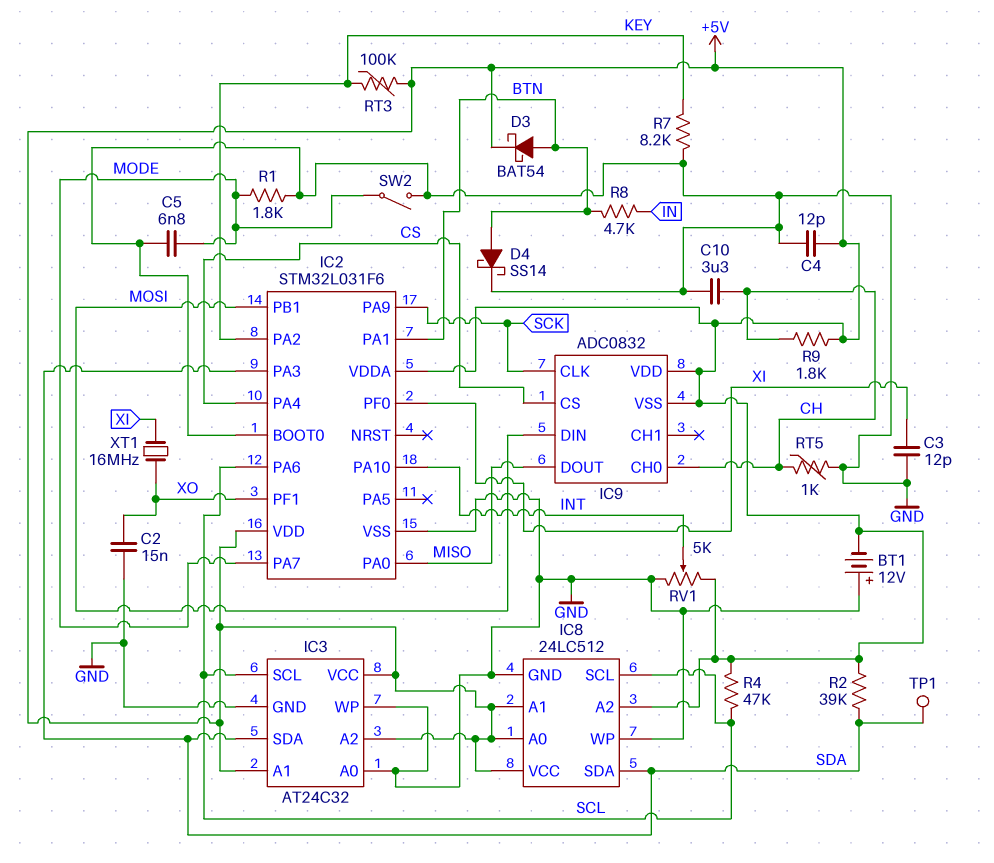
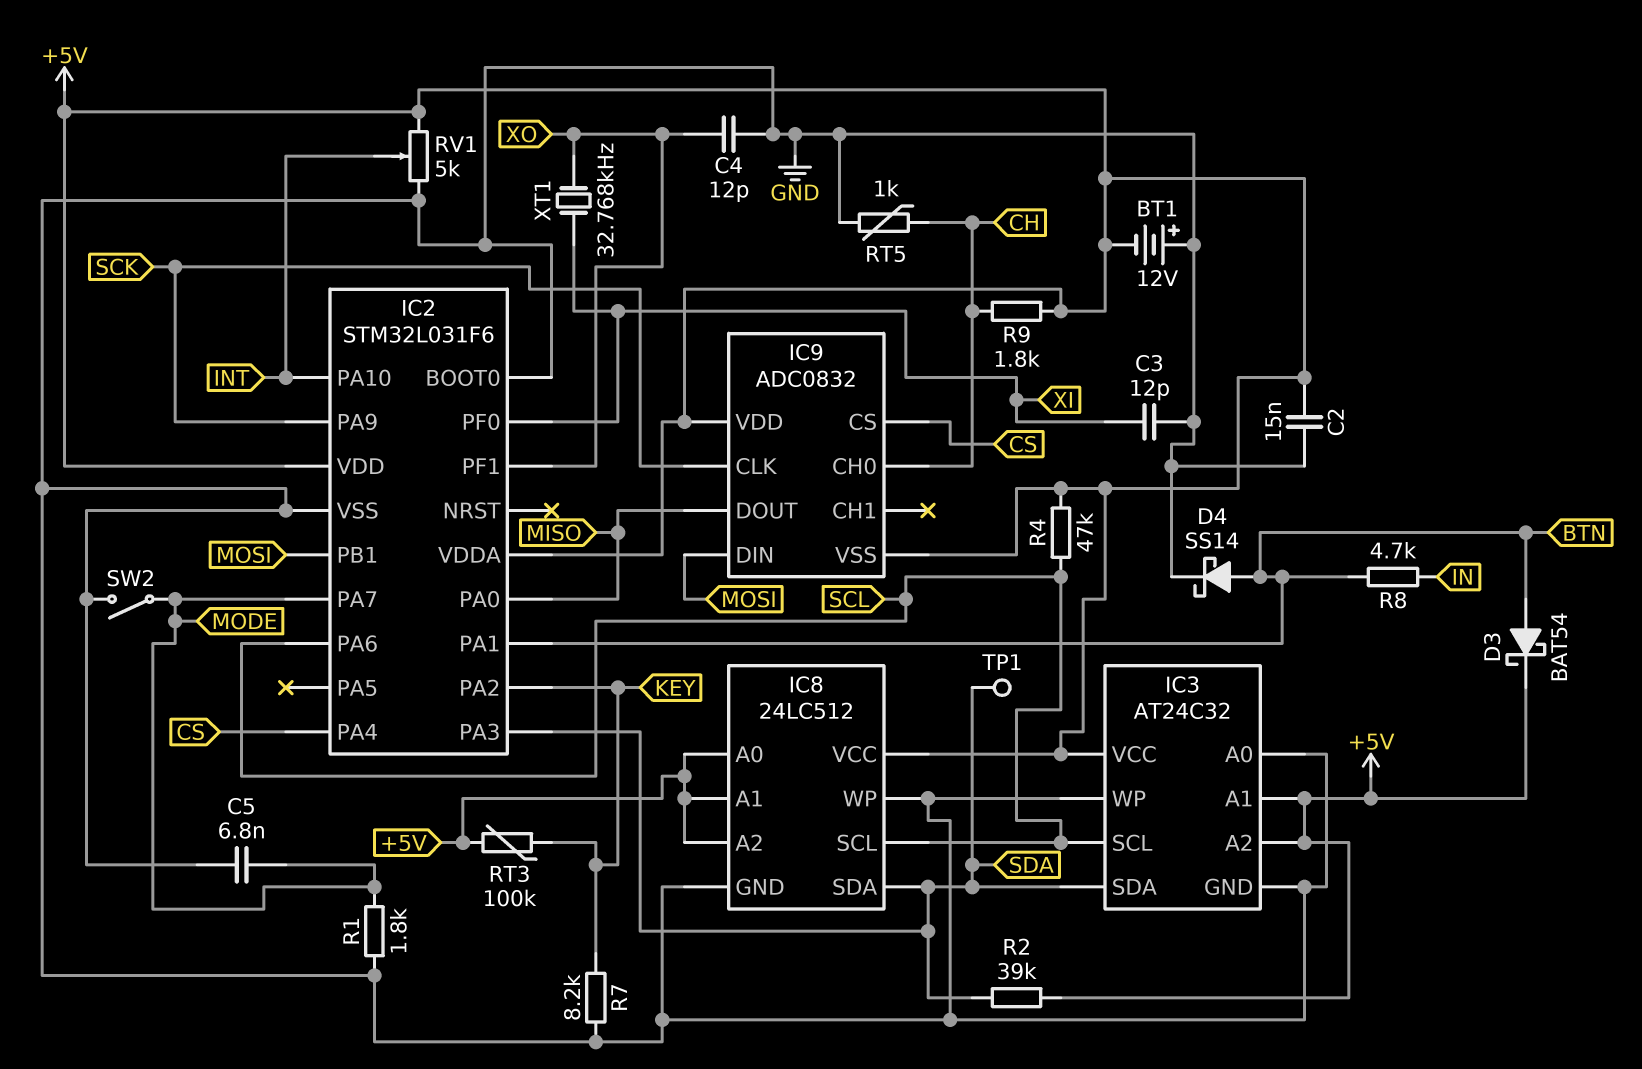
C2: 15nF (GND, XO) -> 15nF (+5V, GND)
C4: 12pF (+5V, GND) -> 12pF (GND, XO)
C10: 3.3uF (CH, GND) -> none
XT1: 16MHz (XI, XO) -> 32.768kHz (XI, XO)

